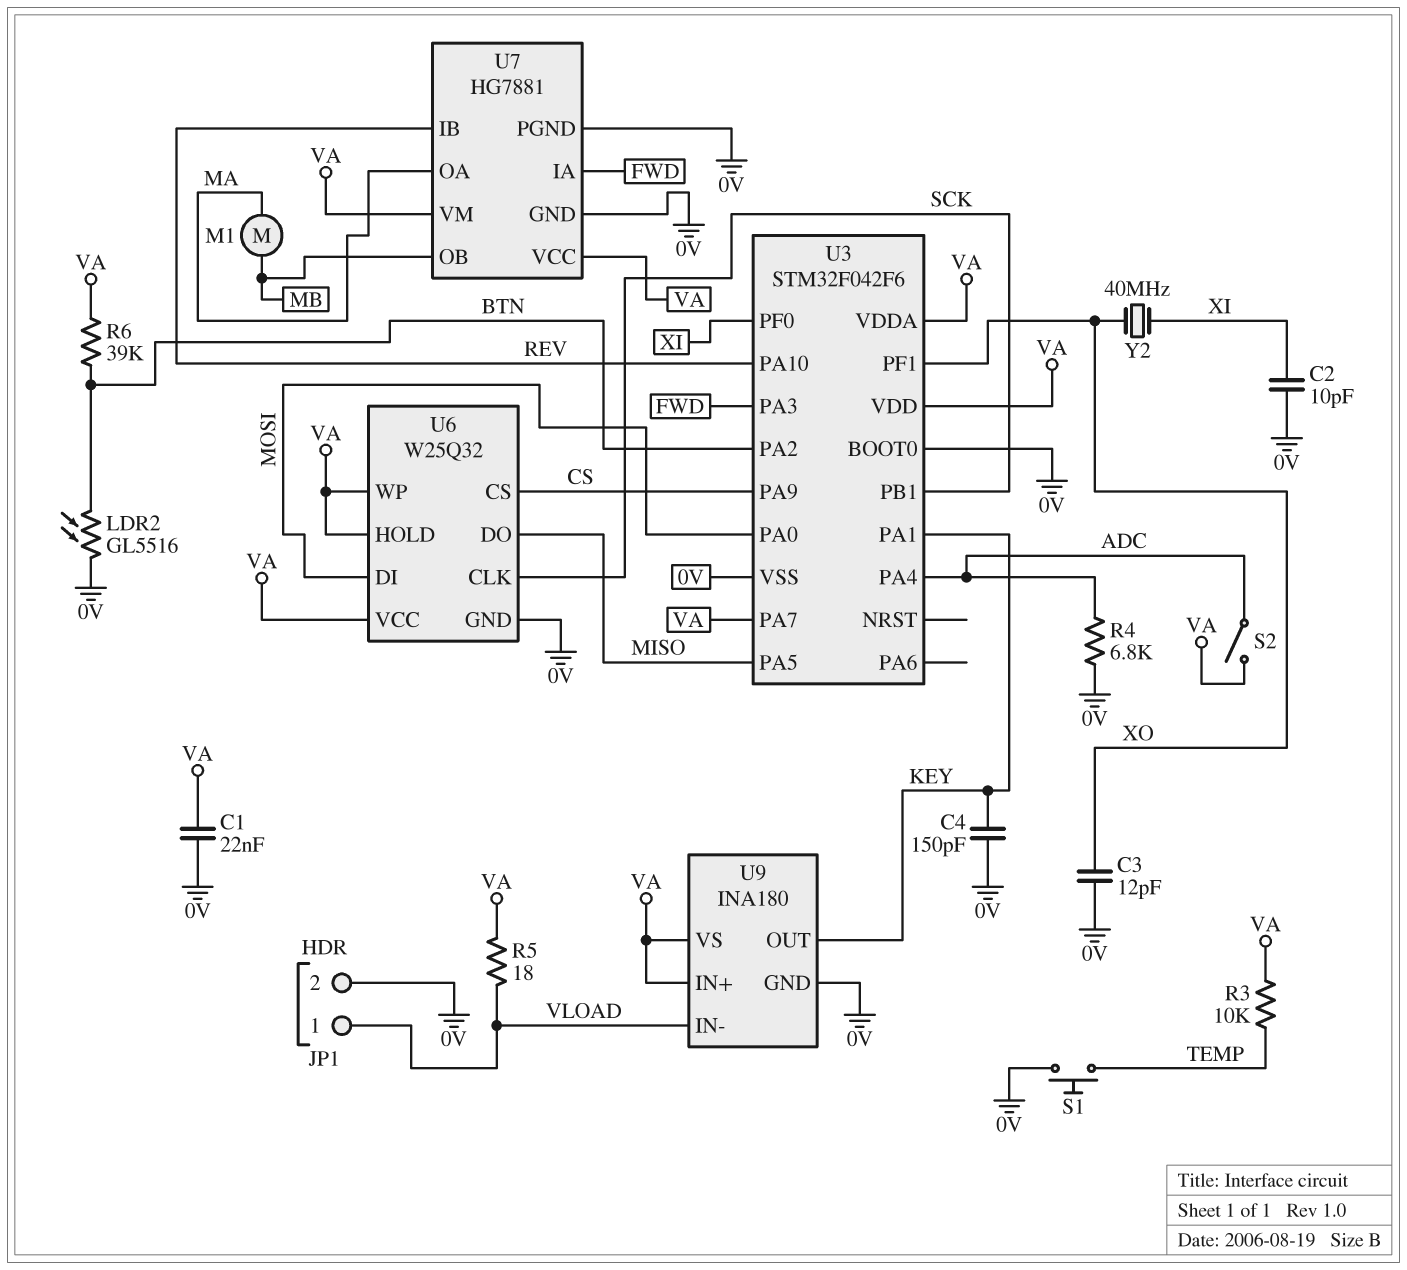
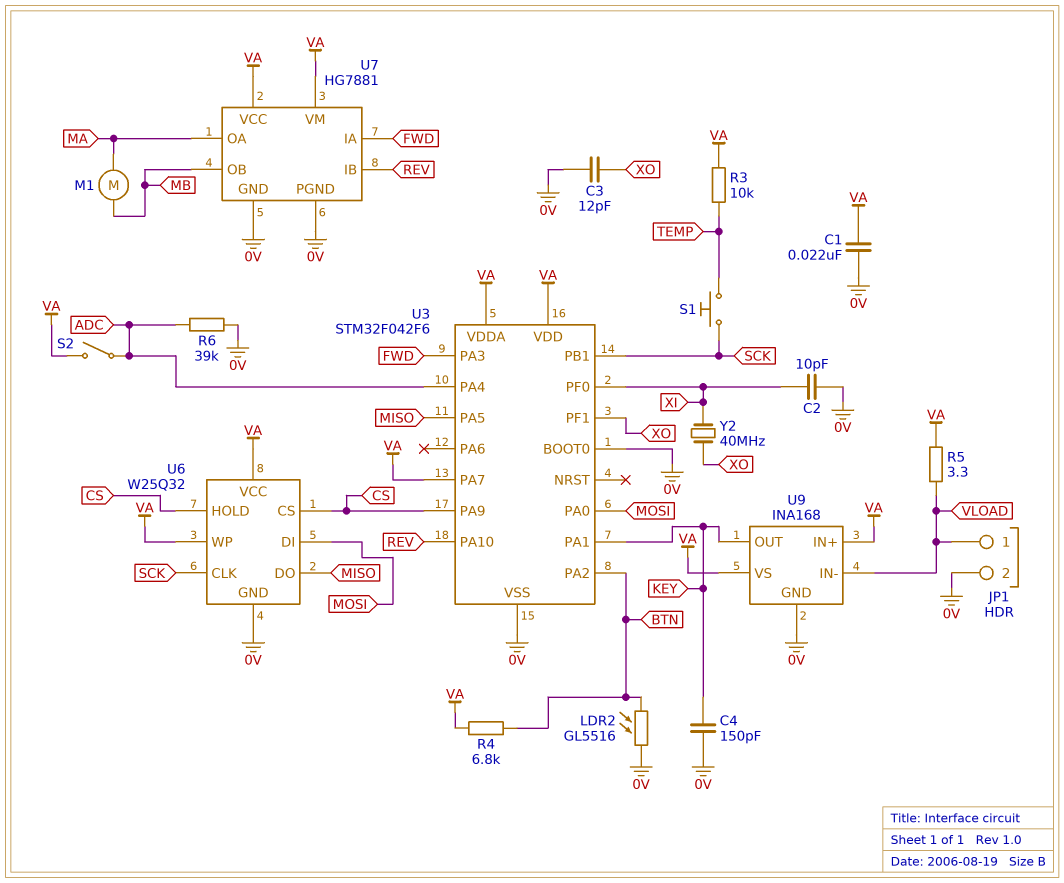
R4: 6.8k (0V, ADC) -> 6.8k (BTN, VA)
R5: 18 (VA, VLOAD) -> 3.3 (VA, VLOAD)
R6: 39k (BTN, VA) -> 39k (0V, ADC)
S1: button (0V, TEMP) -> button (SCK, TEMP)
U6 pin HOLD: VA -> CS
U9: INA180 -> INA168

